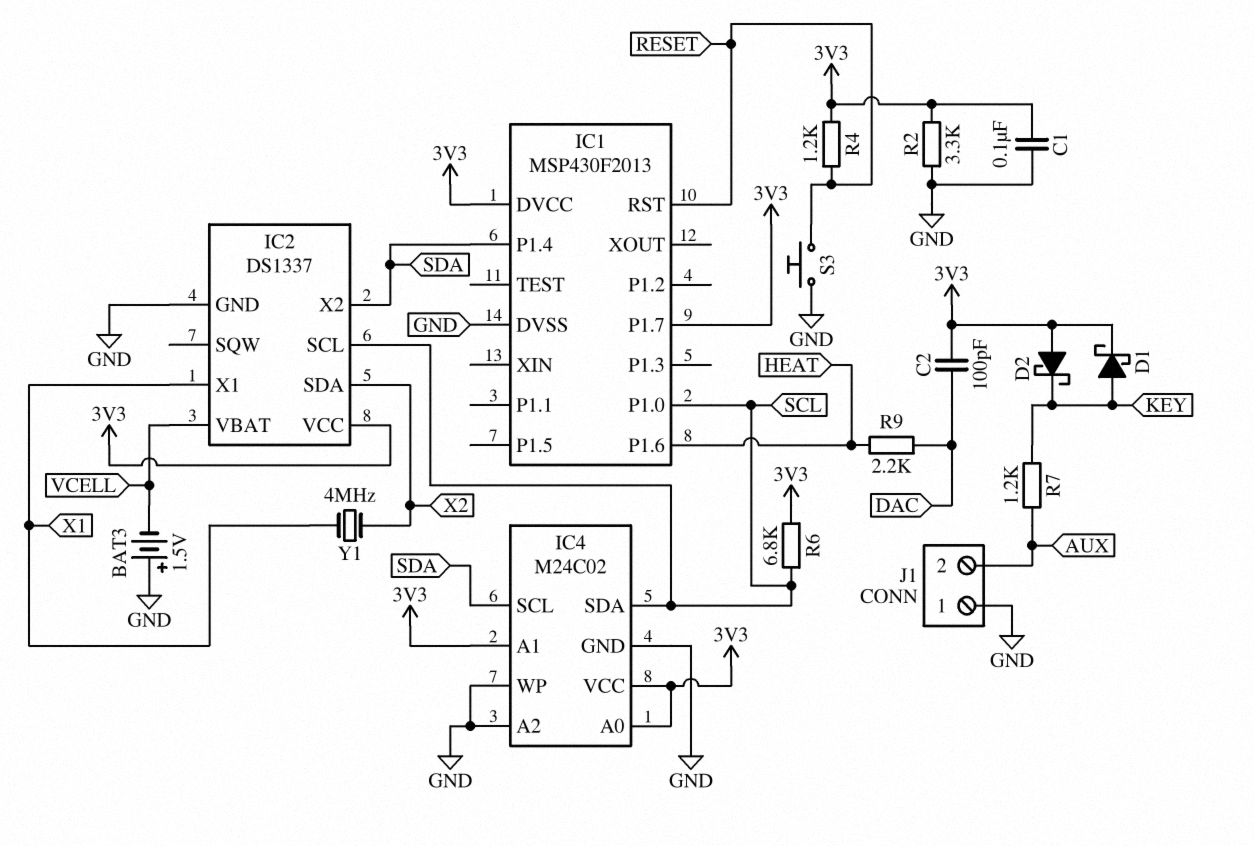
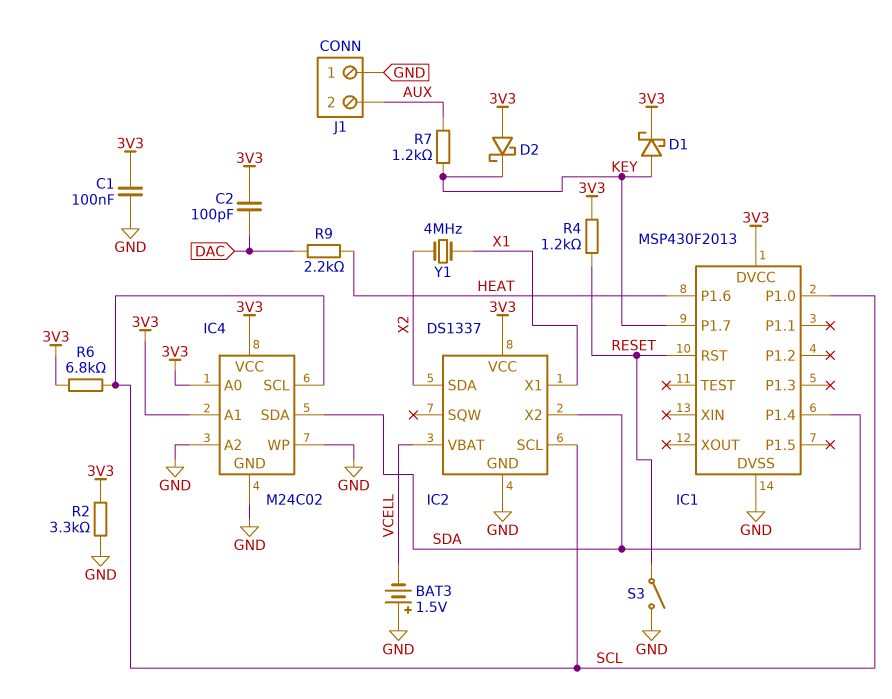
IC1 pin P1.7: 3V3 -> KEY
IC4 pin SCL: SDA -> SCL
IC4 pin SDA: SCL -> SDA
S3: button (GND, RESET) -> switch (GND, RESET)

